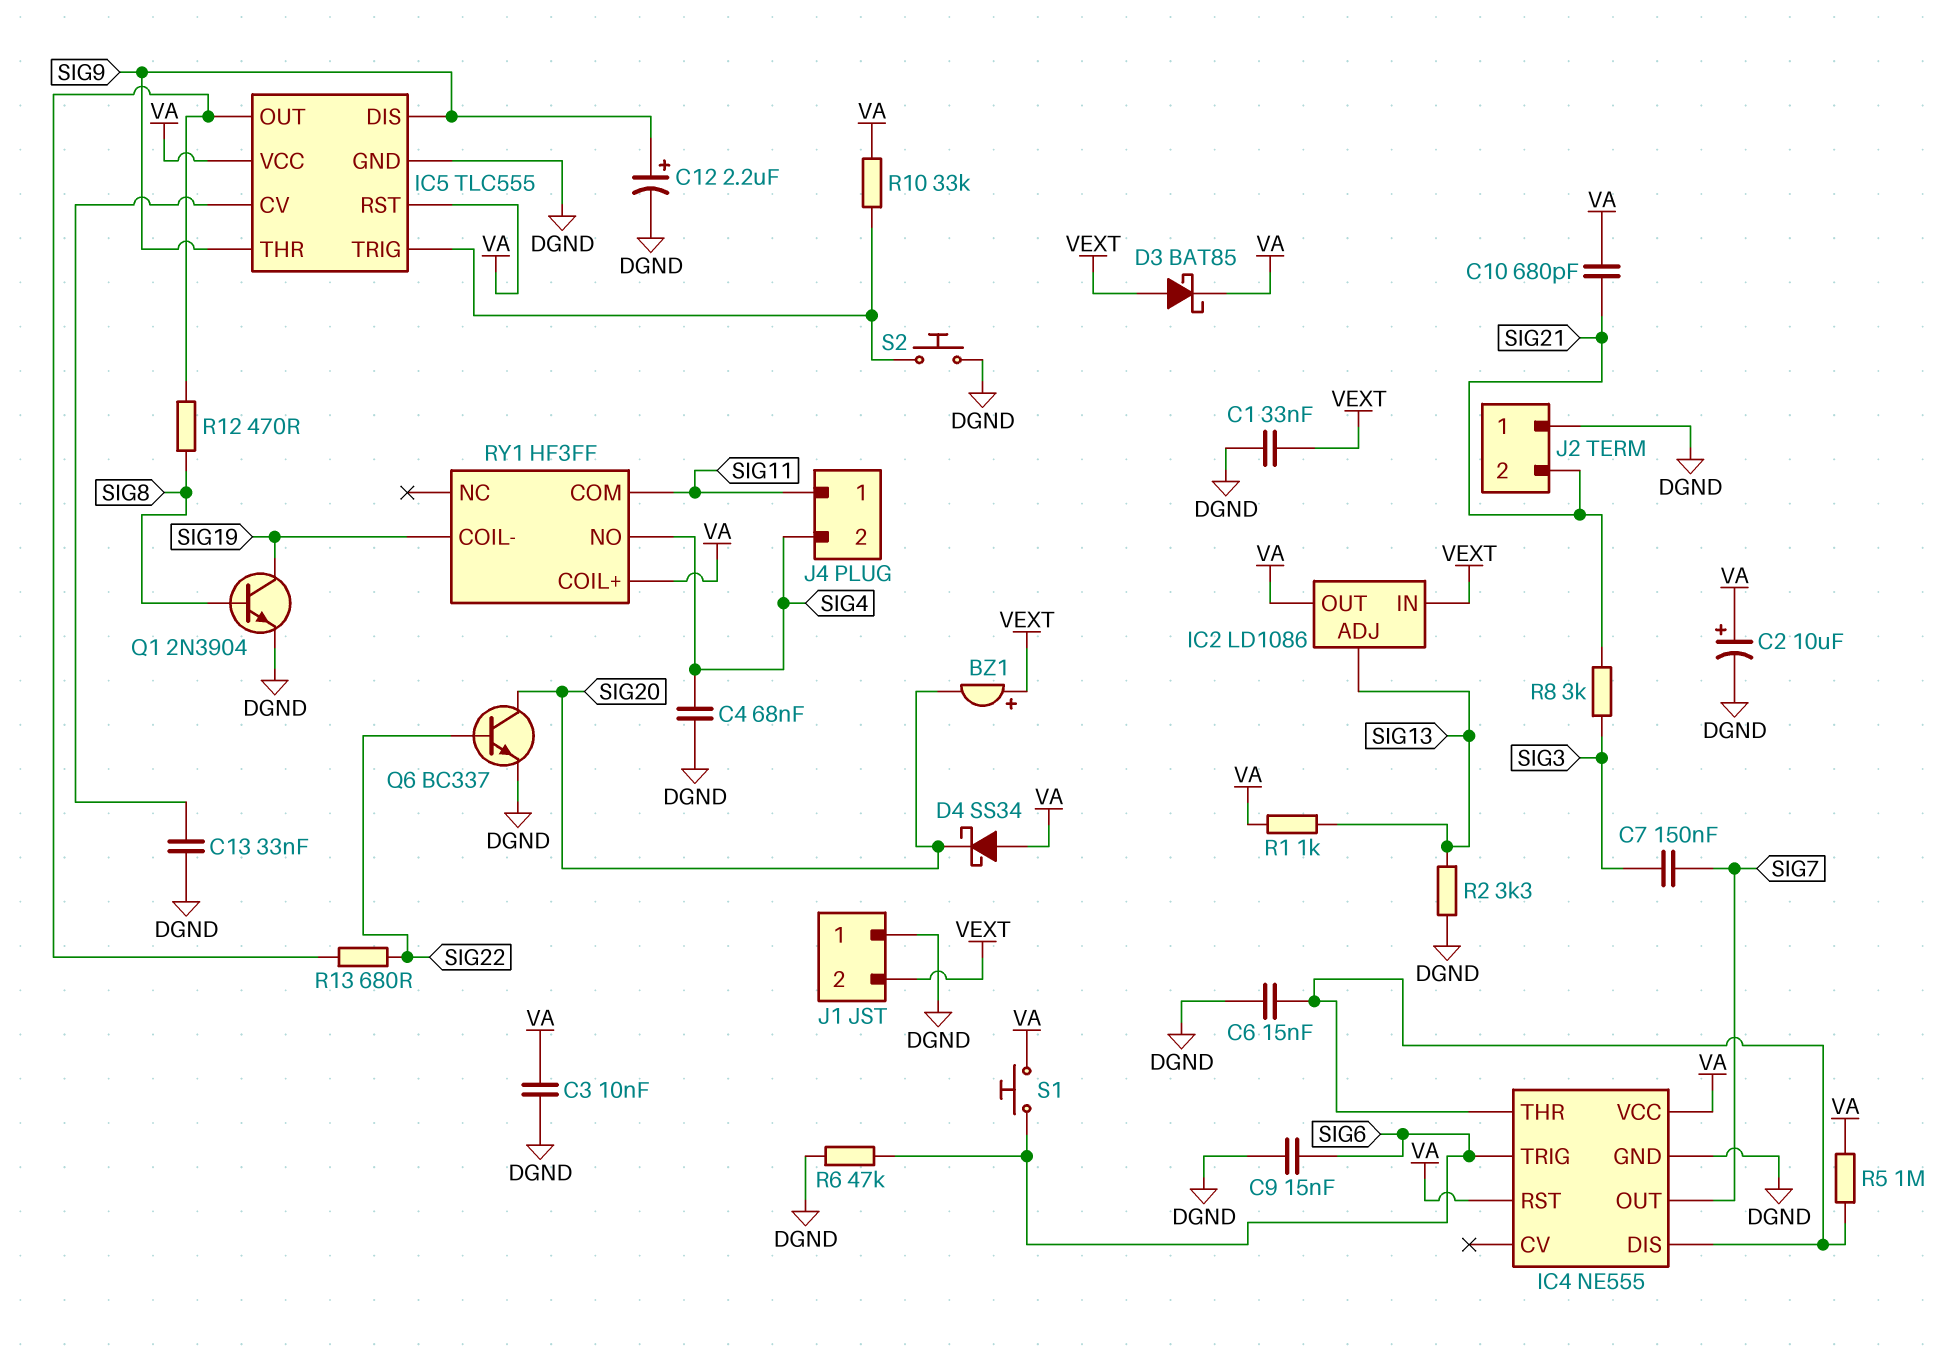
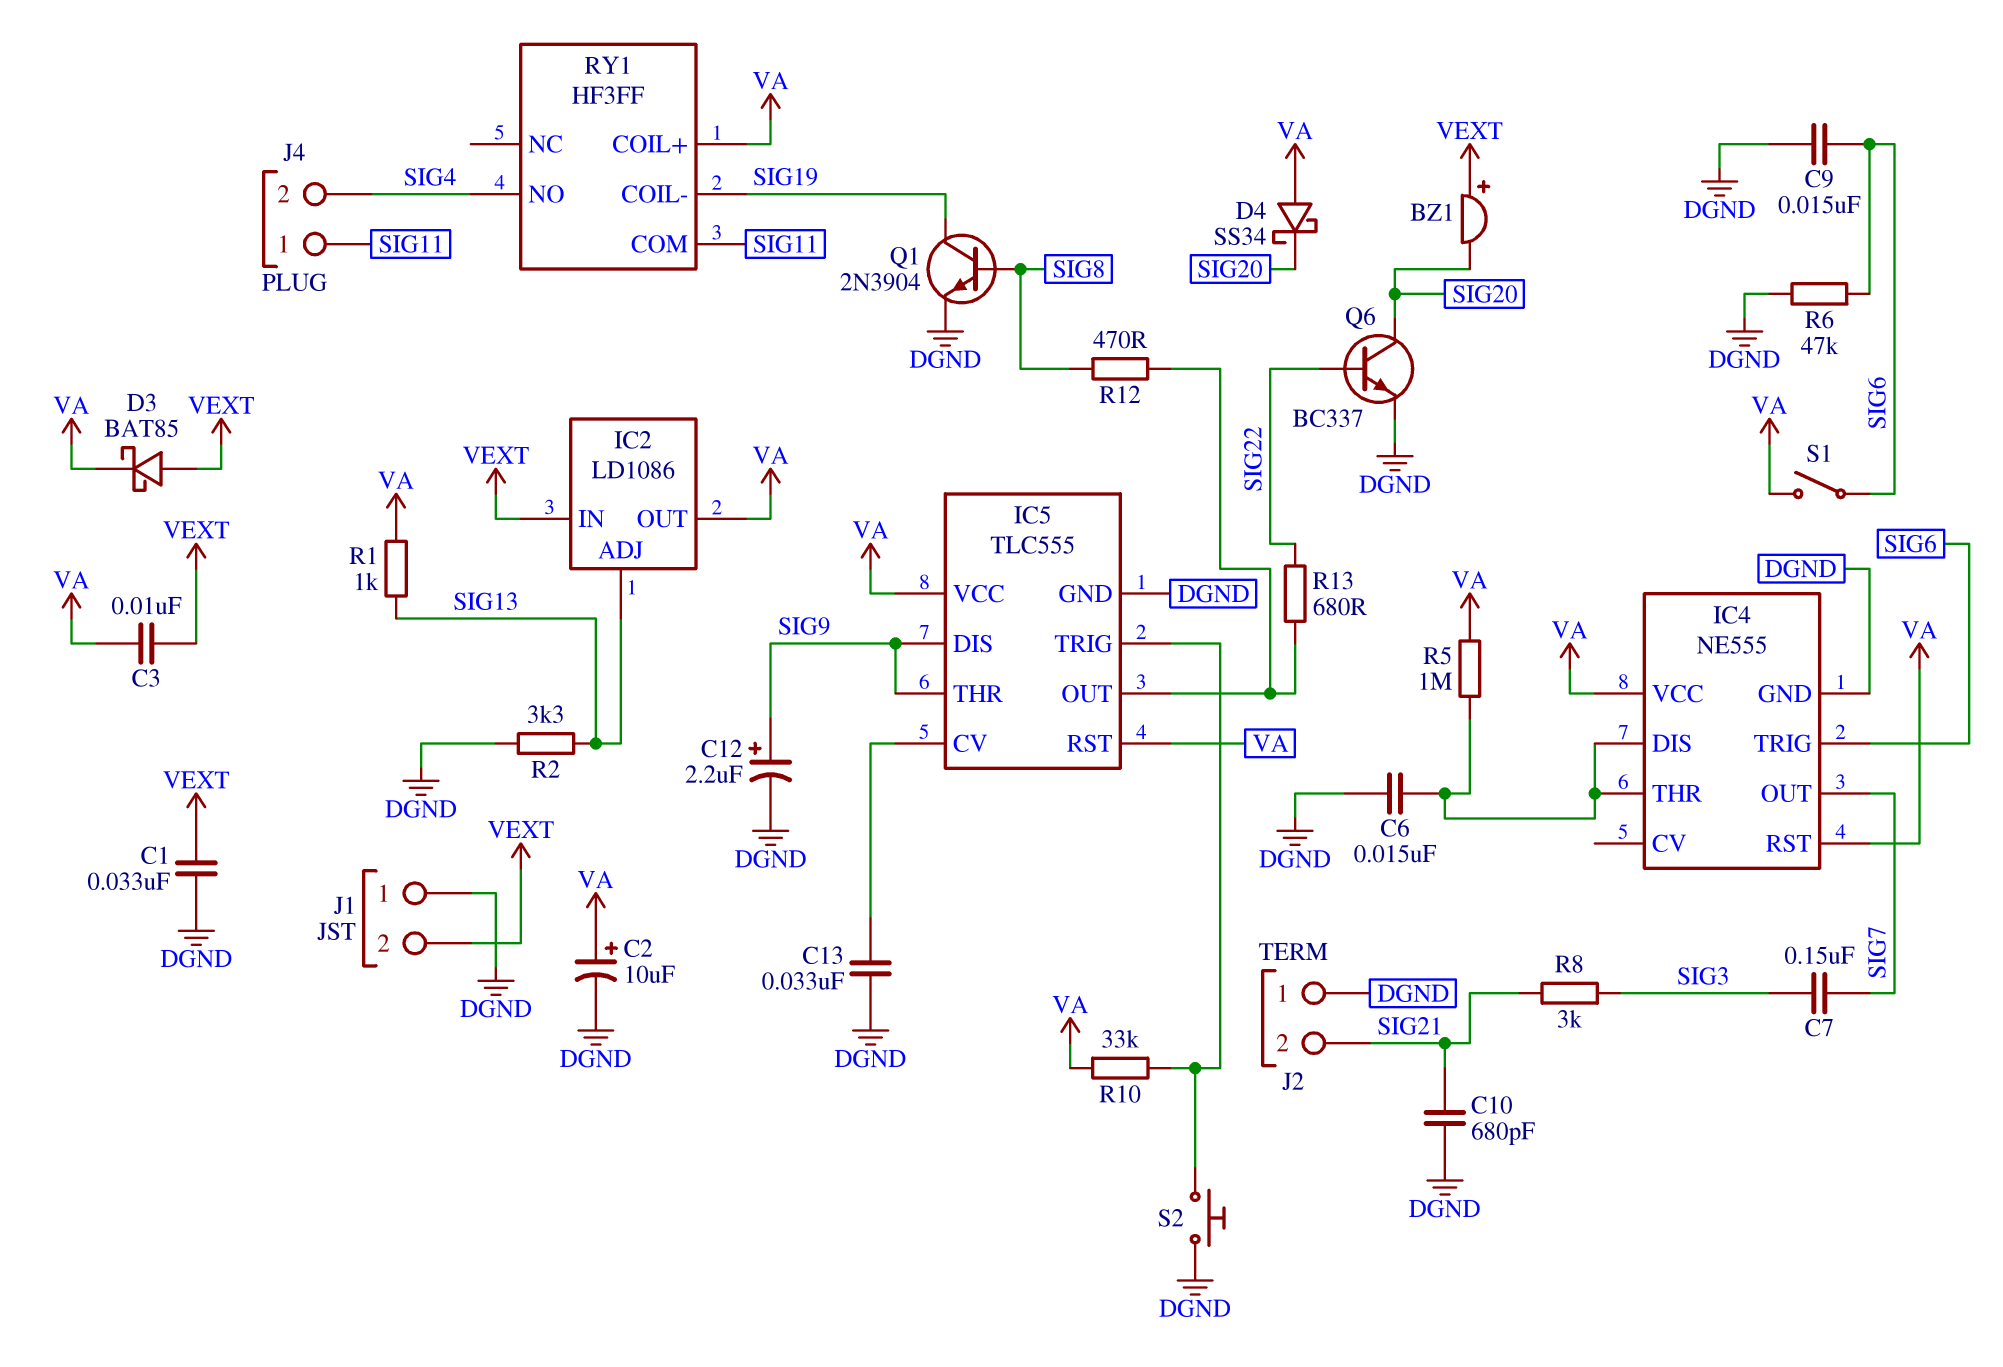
C3: 10nF (DGND, VA) -> 10nF (VA, VEXT)
C4: 68nF (DGND, SIG4) -> none
C10: 680pF (SIG21, VA) -> 680pF (DGND, SIG21)
S1: button (SIG6, VA) -> switch (SIG6, VA)

